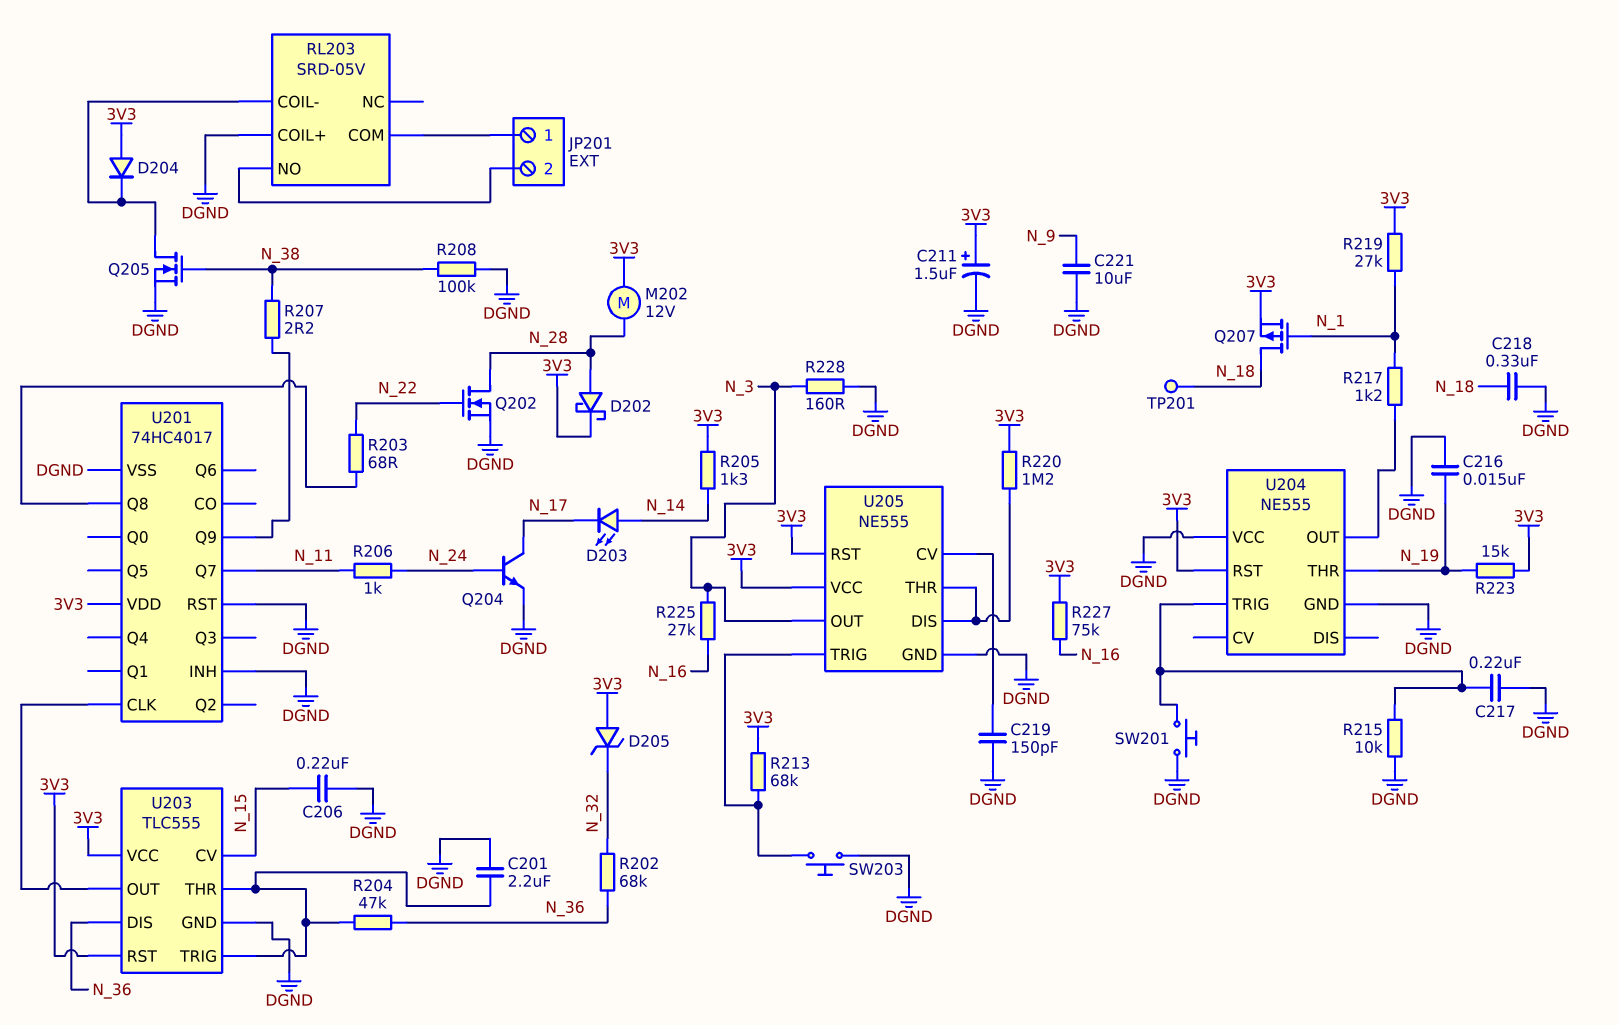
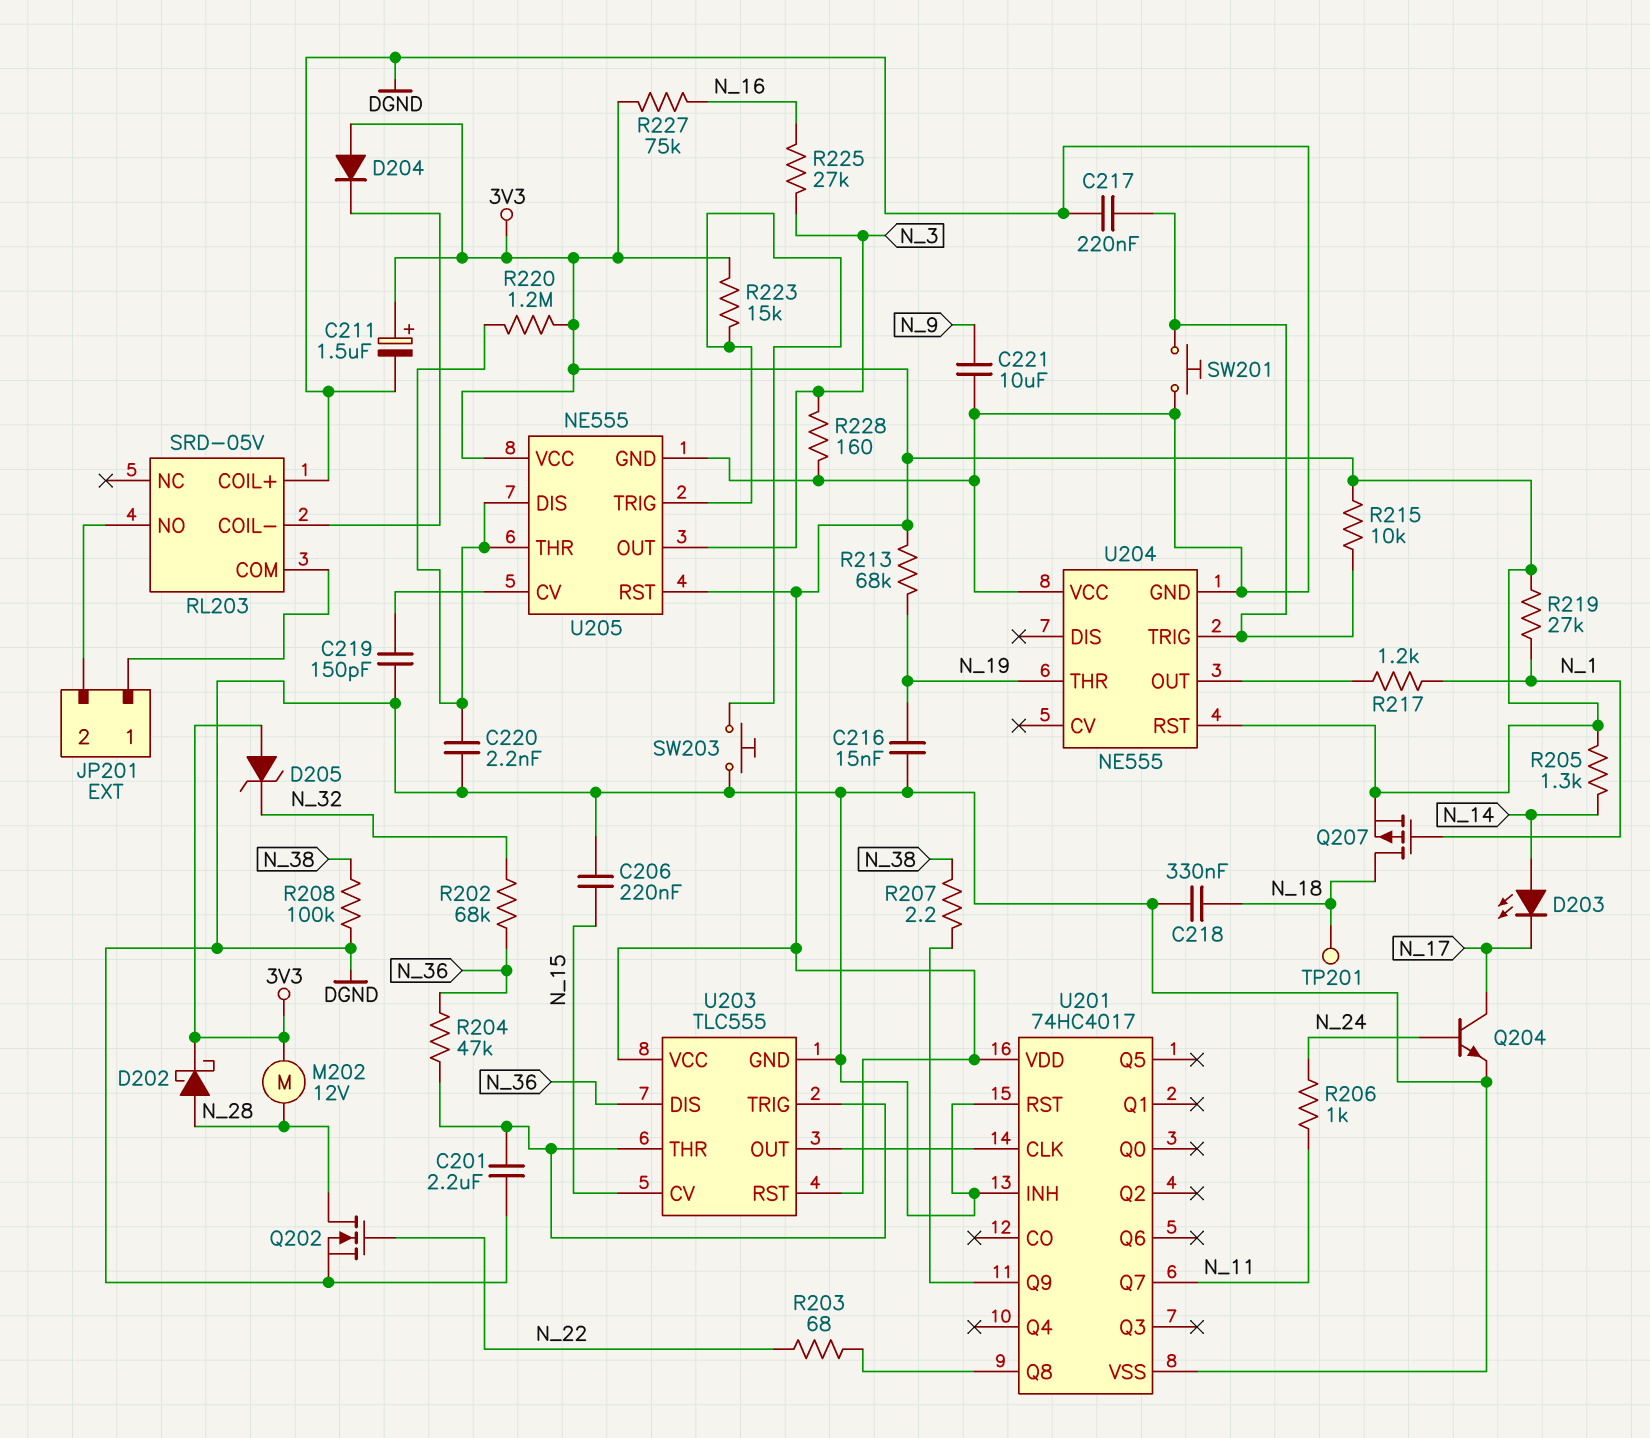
C220: none -> 2.2nF (DGND, U205/DIS)
Q205: NMOS (G N_38, D RL203/COIL-, S DGND) -> none
R213: 68k (3V3, U205/TRIG) -> 68k (3V3, N_19)
R215: 10k (DGND, U204/TRIG) -> 10k (3V3, U204/TRIG)
R223: 15k (3V3, N_19) -> 15k (3V3, U205/TRIG)

